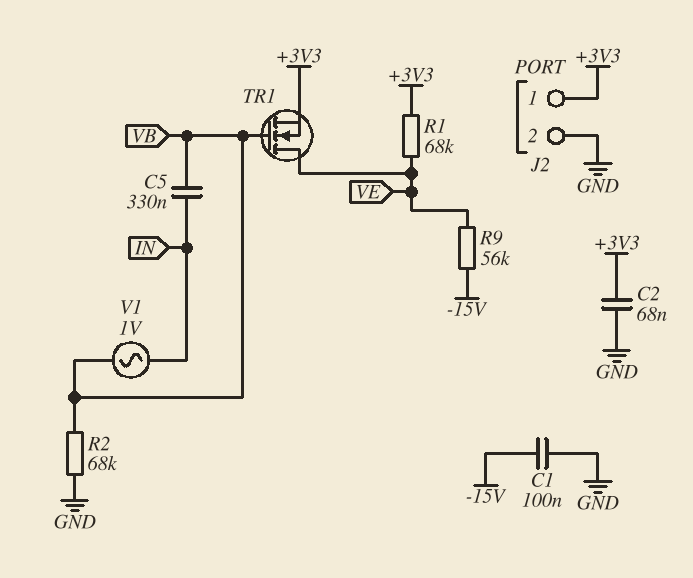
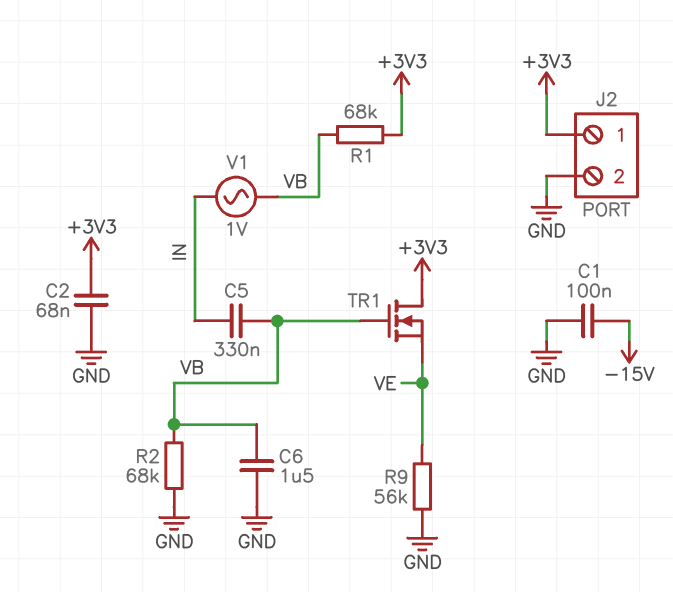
C6: none -> 1.5uF (GND, VB)
R1: 68k (+3V3, VE) -> 68k (+3V3, VB)
R9: 56k (-15V, VE) -> 56k (GND, VE)
TR1: NMOS (G VB, D VE, S +3V3) -> NMOS (G VB, D +3V3, S VE)

